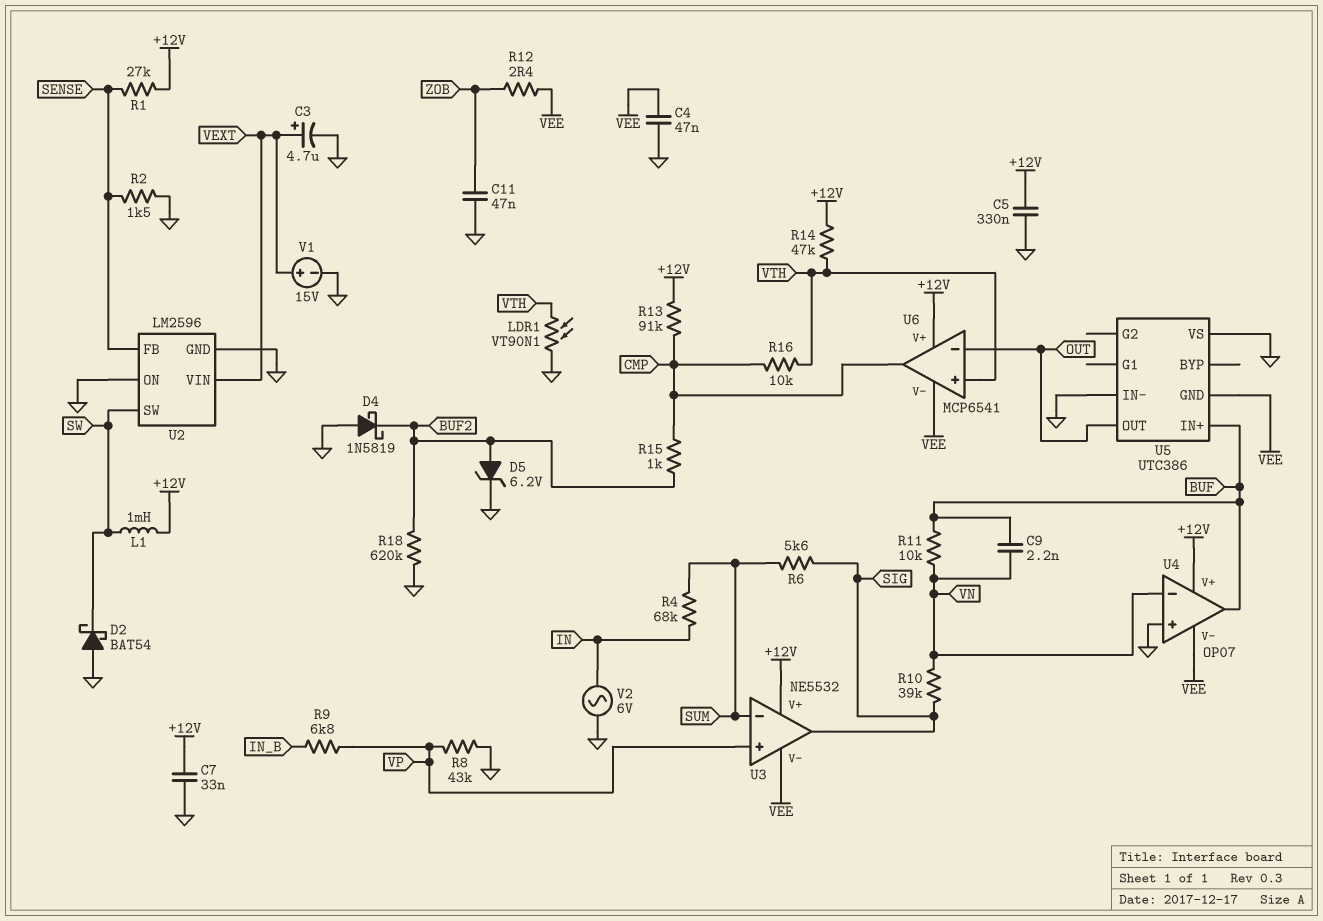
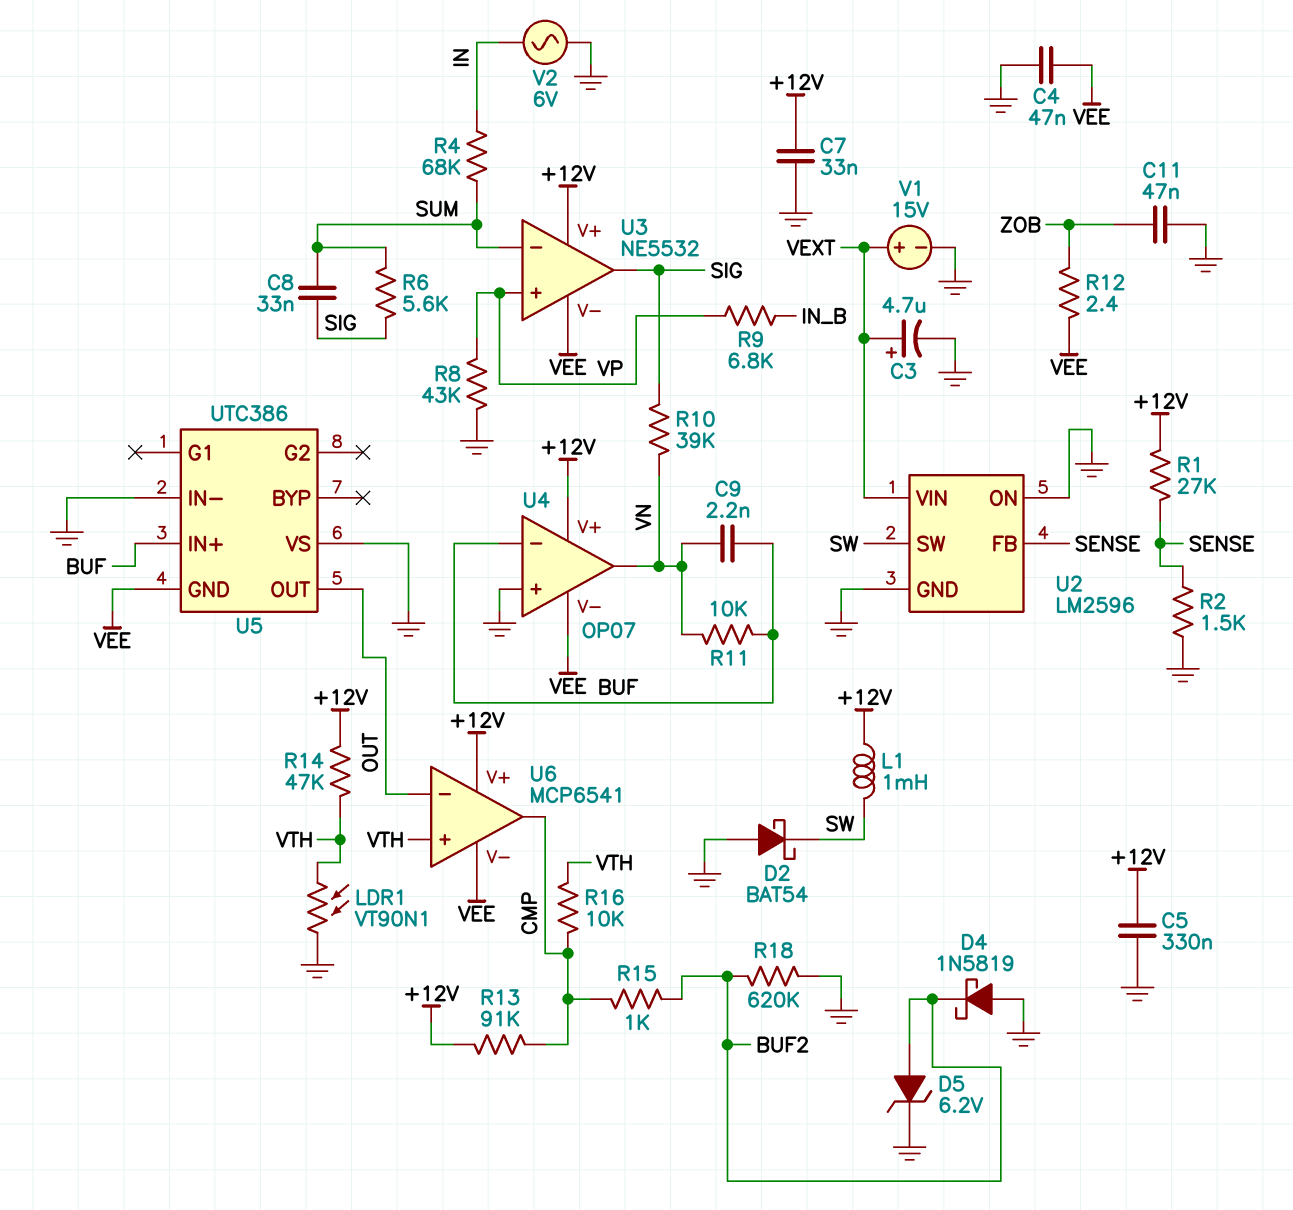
C8: none -> 33nF (SIG, SUM)
U4 pin in-: VN -> BUF
U4 pin out: BUF -> VN

